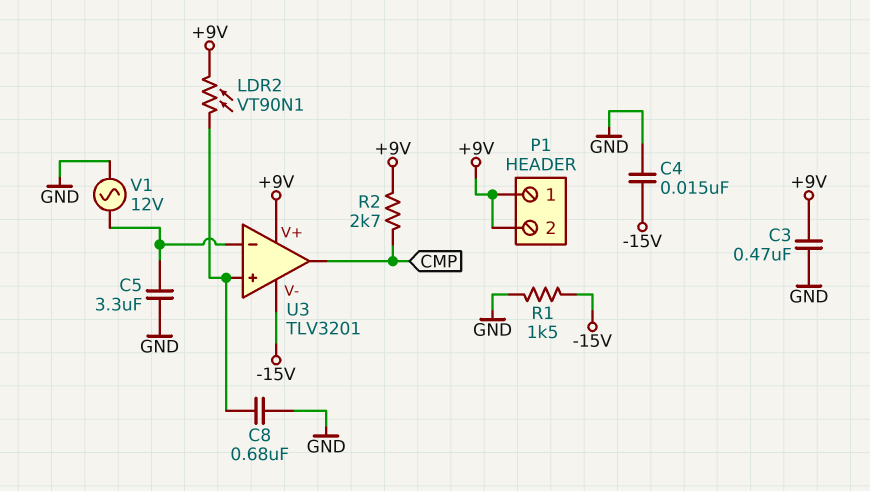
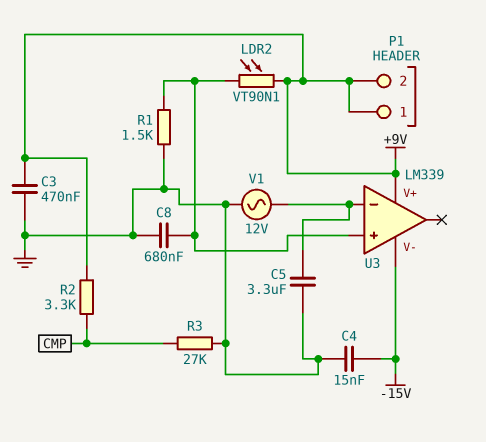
R1: 1.5k (-15V, GND) -> 1.5k (GND, U3/in+)
R2: 2.7k (+9V, CMP) -> 3.3k (+9V, CMP)
R3: none -> 27k (CMP, GND)
U3: TLV3201 -> LM339
U3 pin out: CMP -> none

